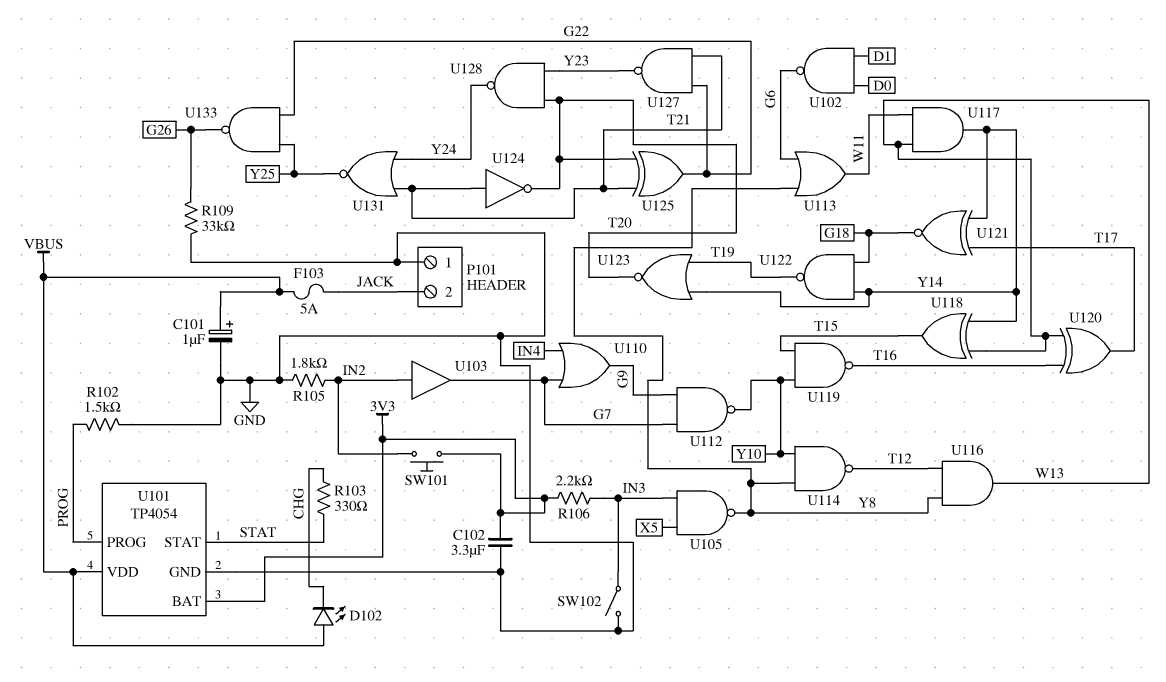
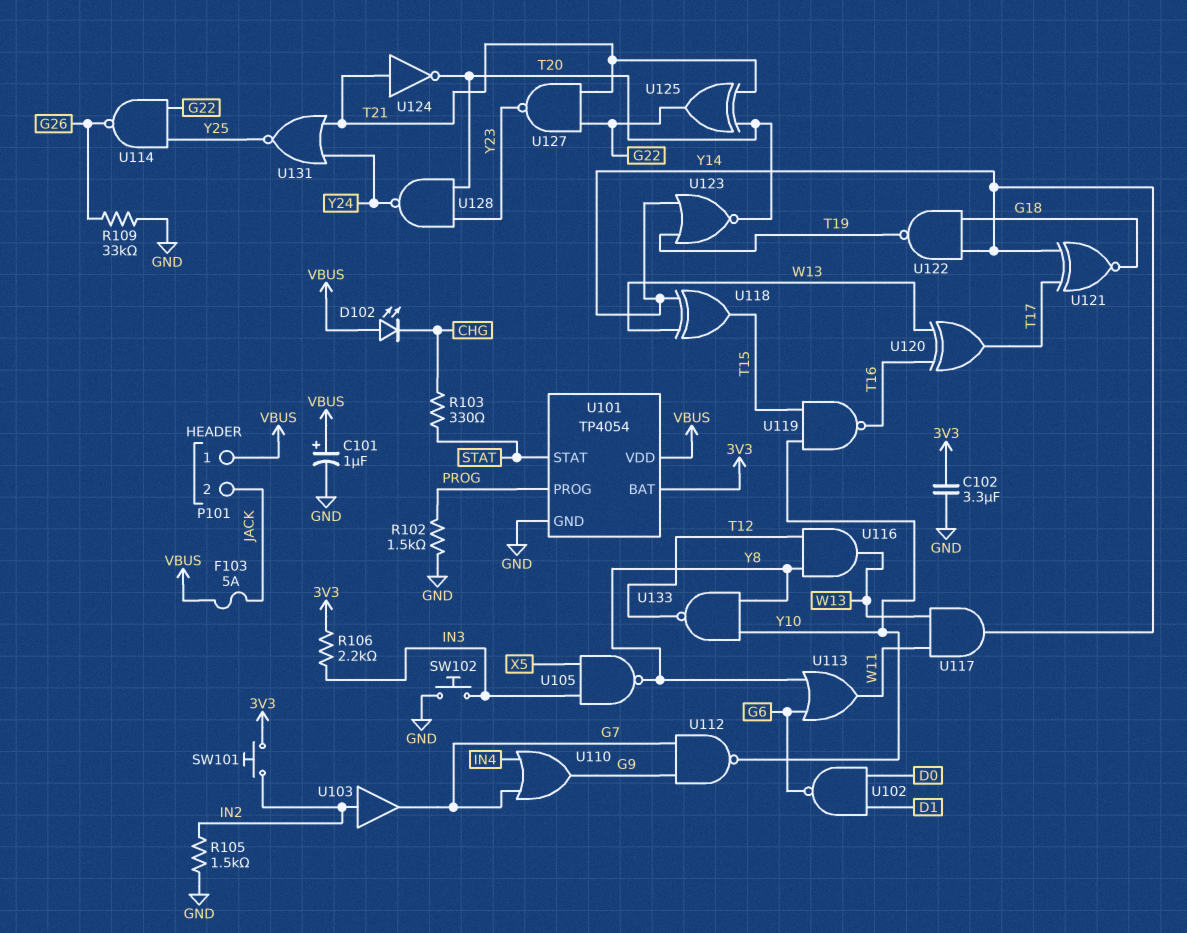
P101 pin 1: GND -> VBUS
R105: 1.8k (GND, IN2) -> 1.5k (GND, IN2)
SW102: switch (GND, IN3) -> button (GND, IN3)
U114: NAND (in Y8, in Y10, out T12) -> NAND (in G22, in Y25, out G26)
U133: NAND (in G22, in Y25, out G26) -> NAND (in Y8, in Y10, out T12)

